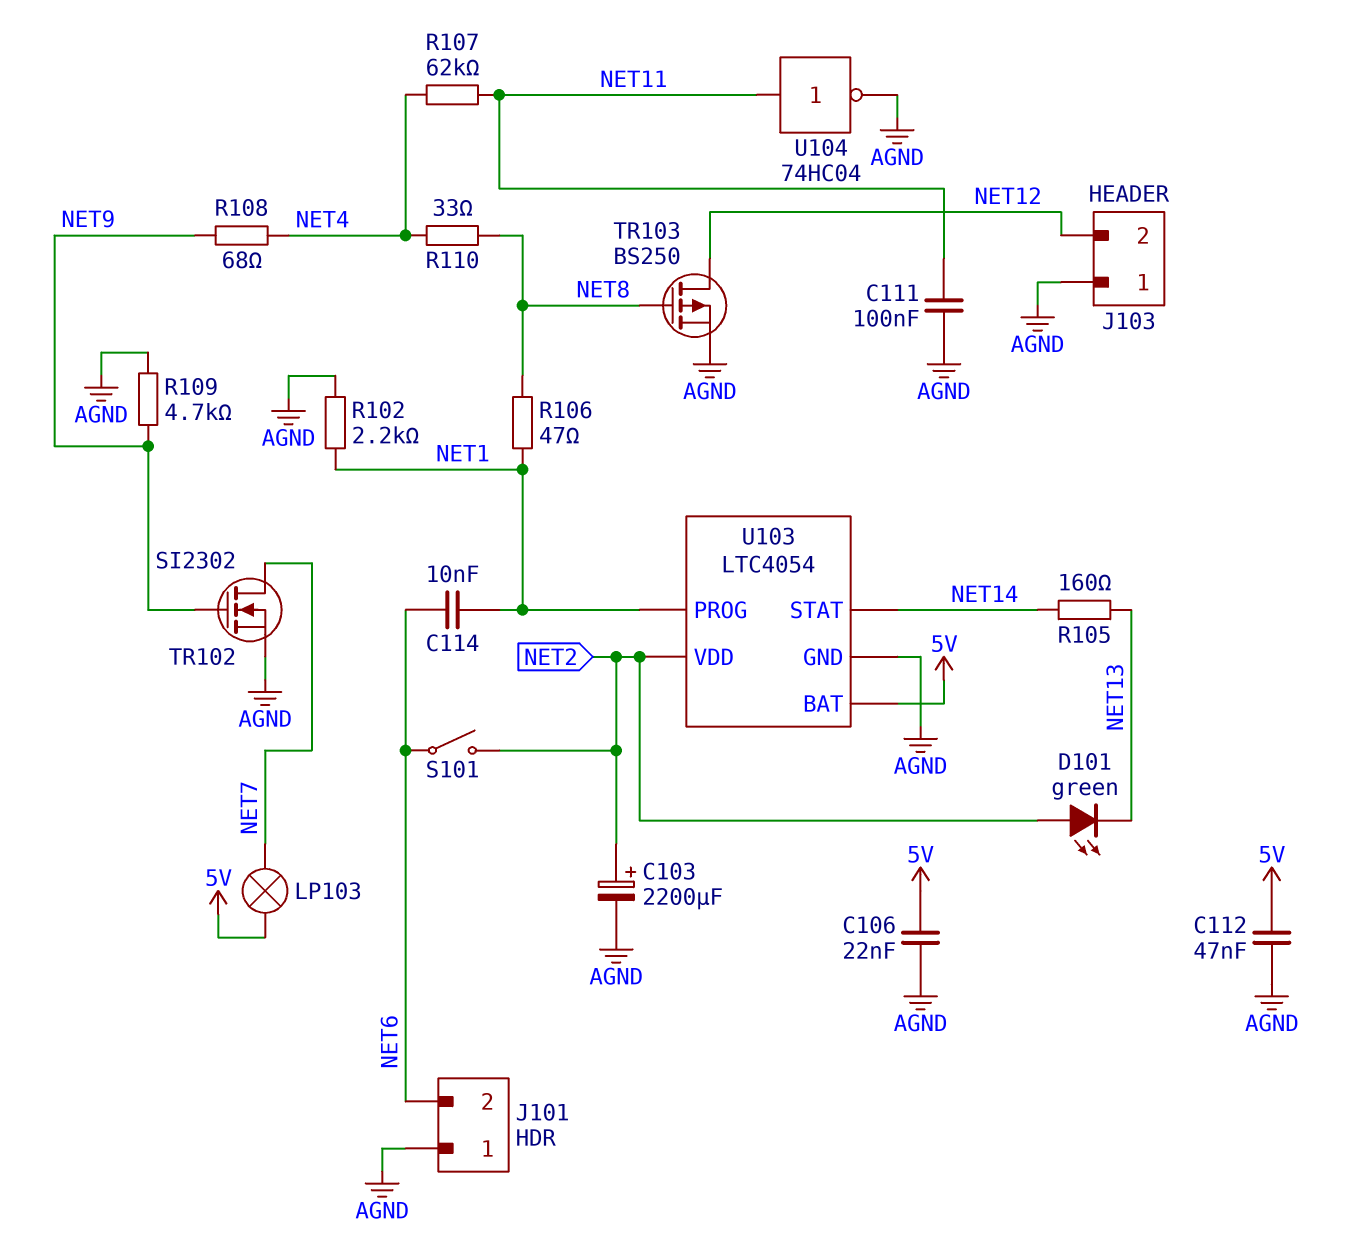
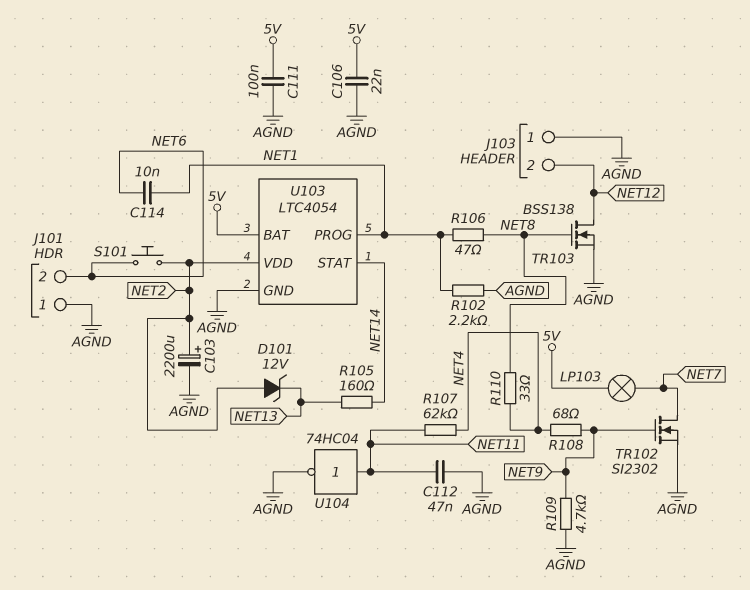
C111: 100nF (AGND, NET11) -> 100nF (5V, AGND)
C112: 47nF (5V, AGND) -> 47nF (AGND, NET11)
D101: LED green (A NET2, K NET13) -> zener 12V (A NET2, K NET13)
S101: switch (NET2, NET6) -> button (NET2, NET6)
TR103: PMOS BS250 (G NET8, D NET12, S AGND) -> NMOS BSS138 (G NET8, D NET12, S AGND)

